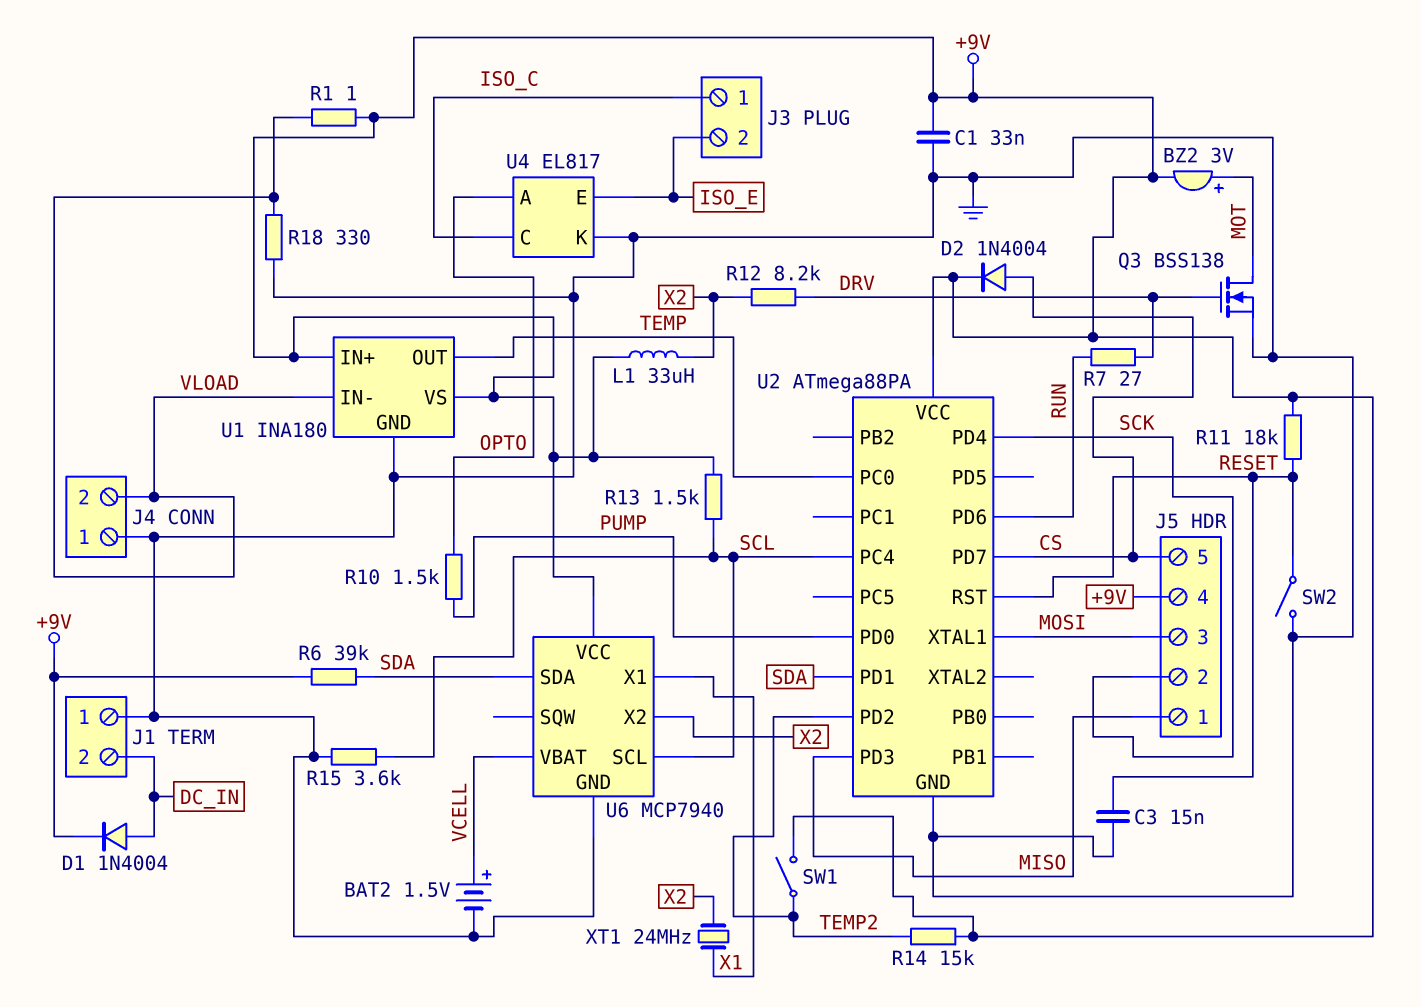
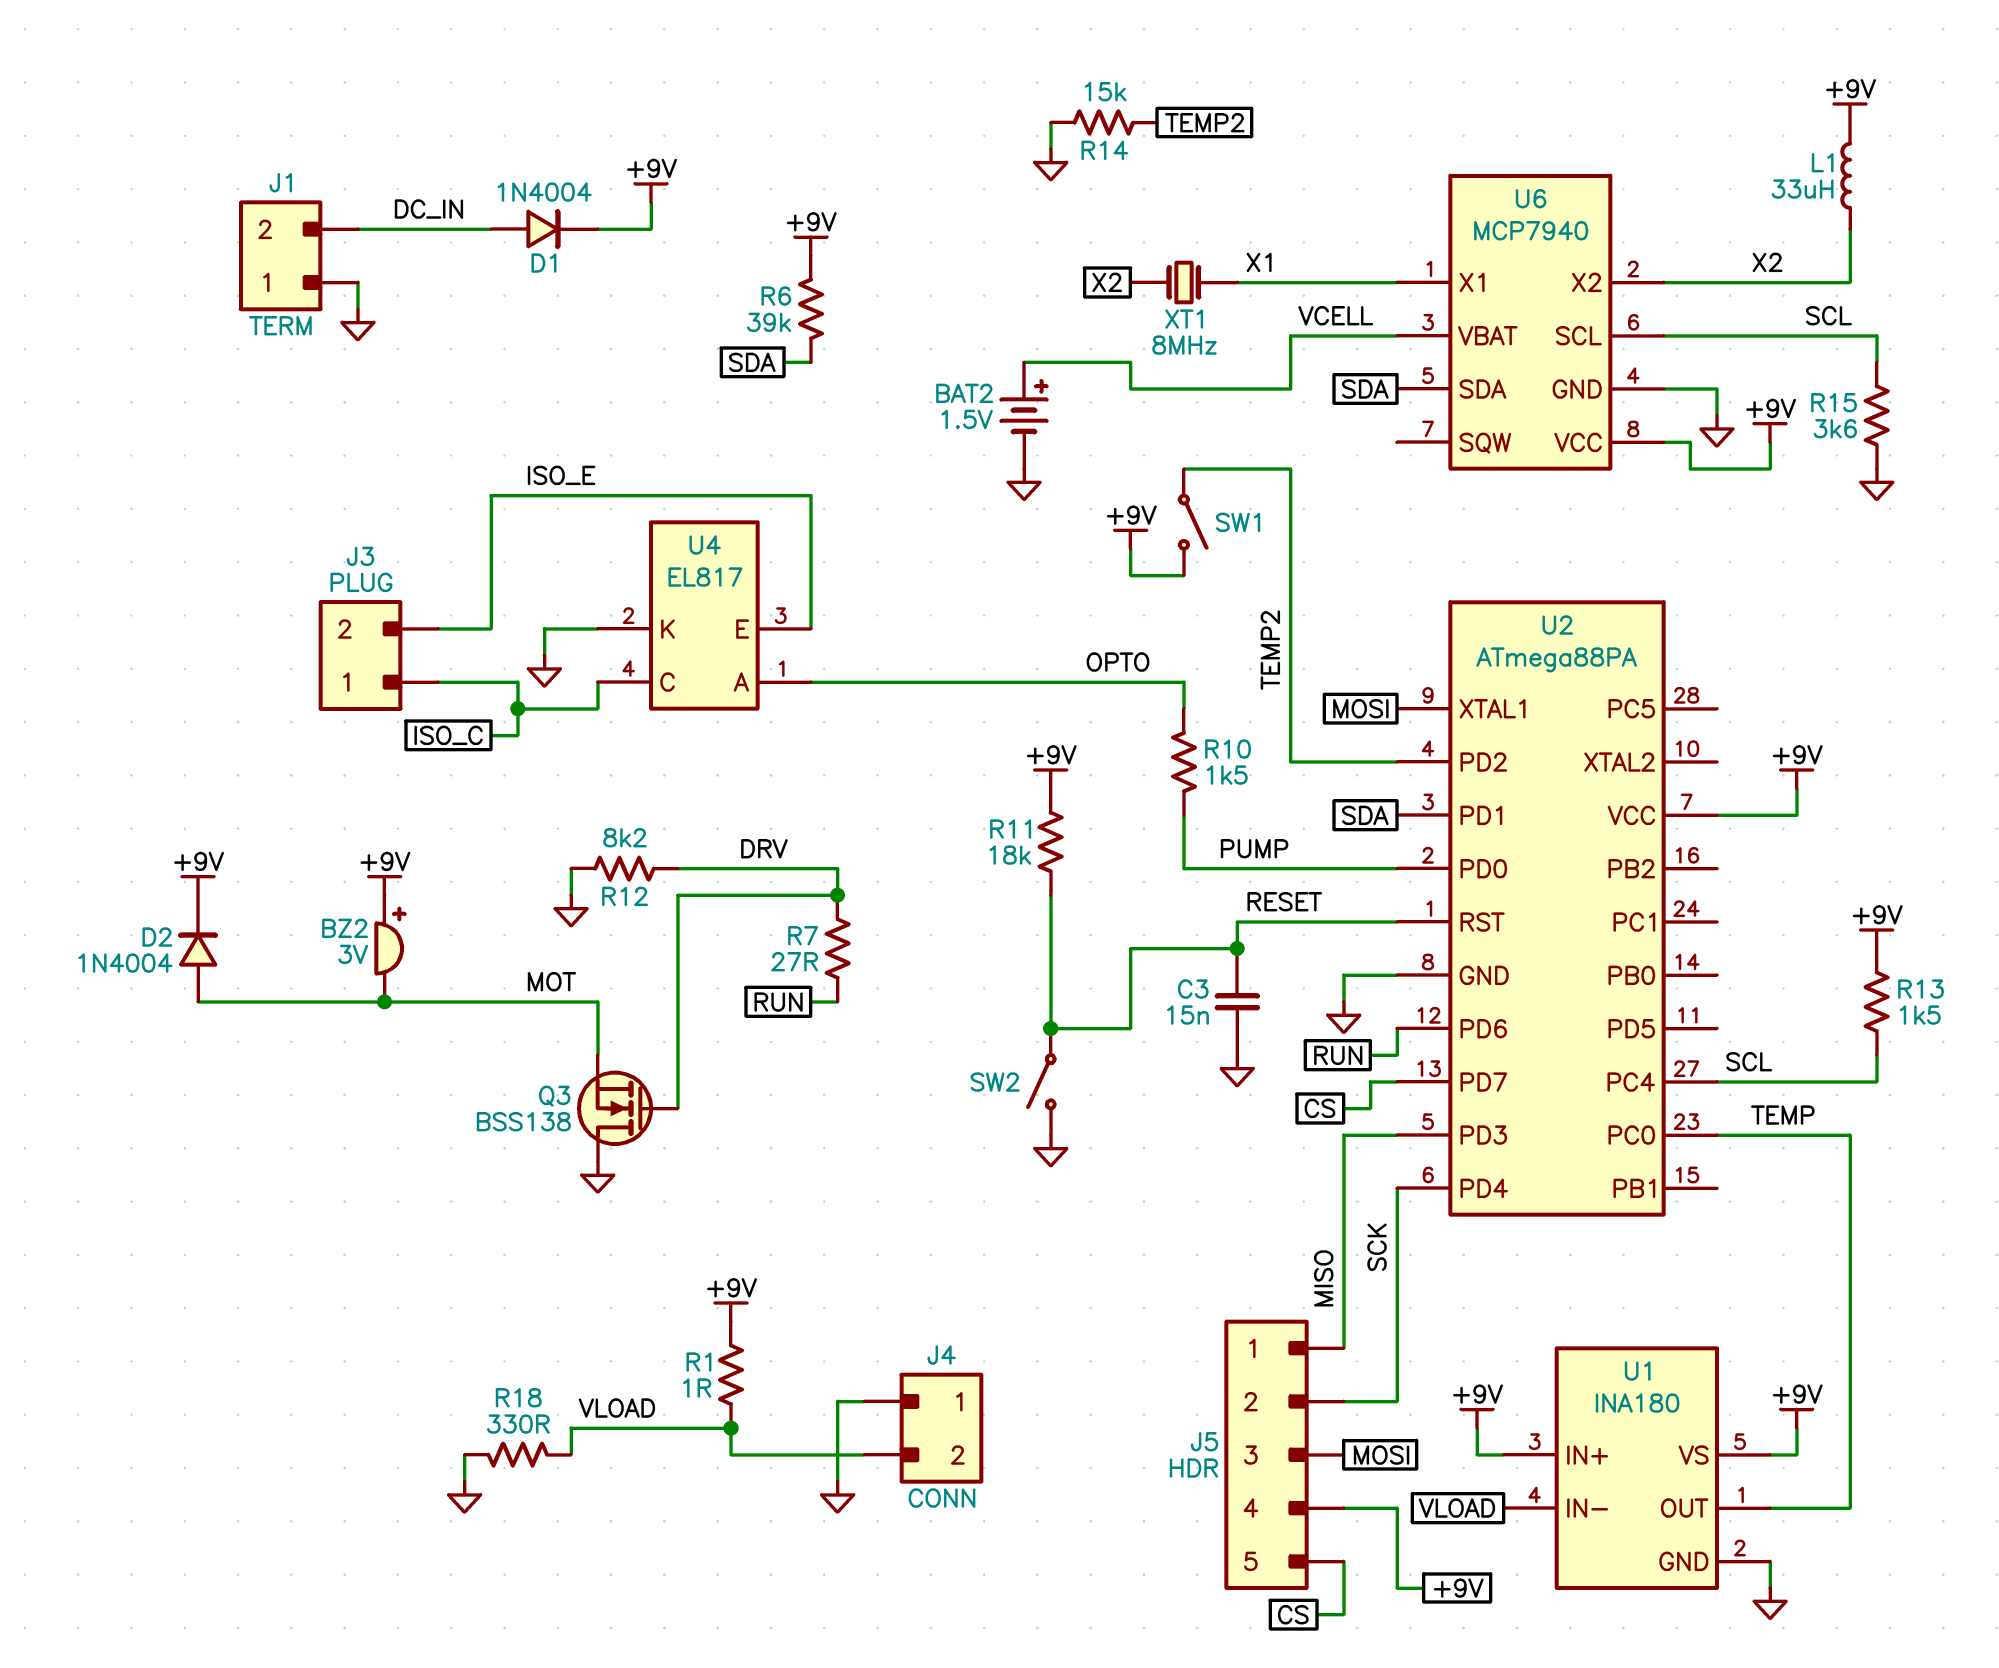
BZ2: buzzer 3V (plus MOT, minus +9V) -> buzzer 3V (plus +9V, minus MOT)
C1: 33nF (+9V, GND) -> none
D2: diode 1N4004 (A CS, K +9V) -> diode 1N4004 (A MOT, K +9V)
Q3: NMOS BSS138 (G DRV, D MOT, S GND) -> NMOS BSS138 (G DRV, D GND, S MOT)
R12: 8.2k (DRV, X2) -> 8.2k (DRV, GND)
R14: 15k (+9V, TEMP2) -> 15k (GND, TEMP2)
XT1: 24MHz (X1, X2) -> 8MHz (X1, X2)

